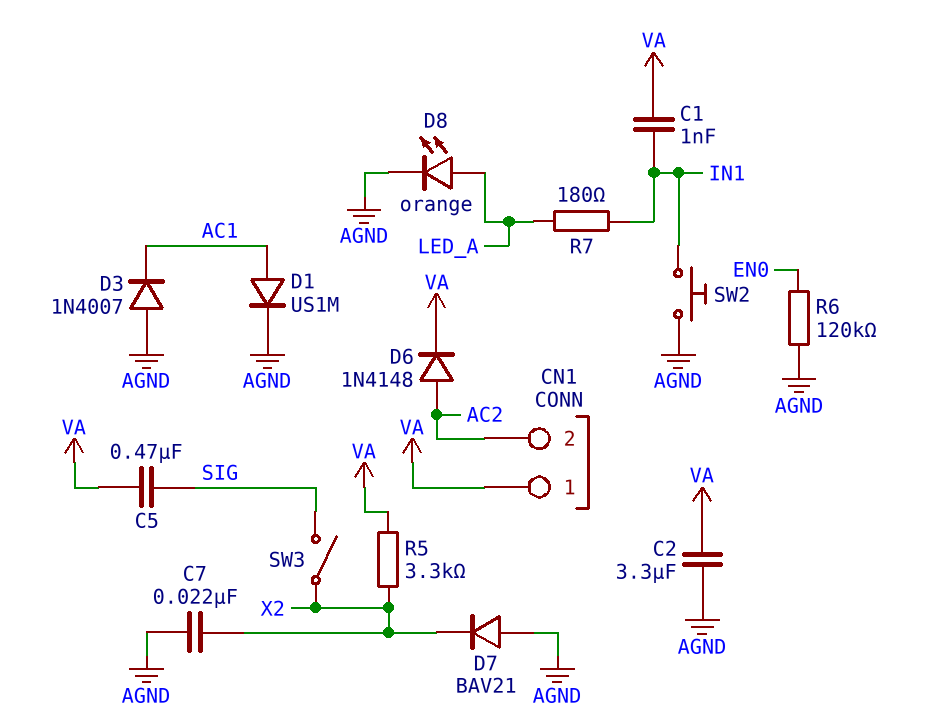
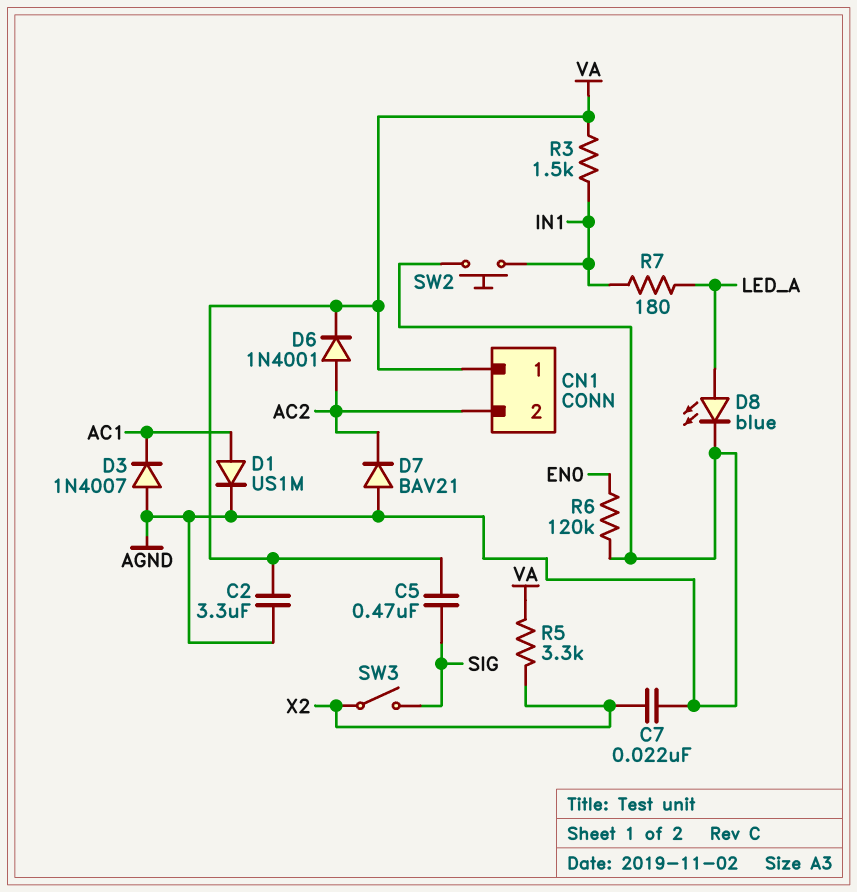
C1: 1nF (IN1, VA) -> none
D6: diode 1N4148 (A AC2, K VA) -> diode 1N4001 (A AC2, K VA)
D7: diode BAV21 (A AGND, K X2) -> diode BAV21 (A AGND, K AC2)
D8: LED orange (A LED_A, K AGND) -> LED blue (A LED_A, K AGND)
R3: none -> 1.5k (IN1, VA)

